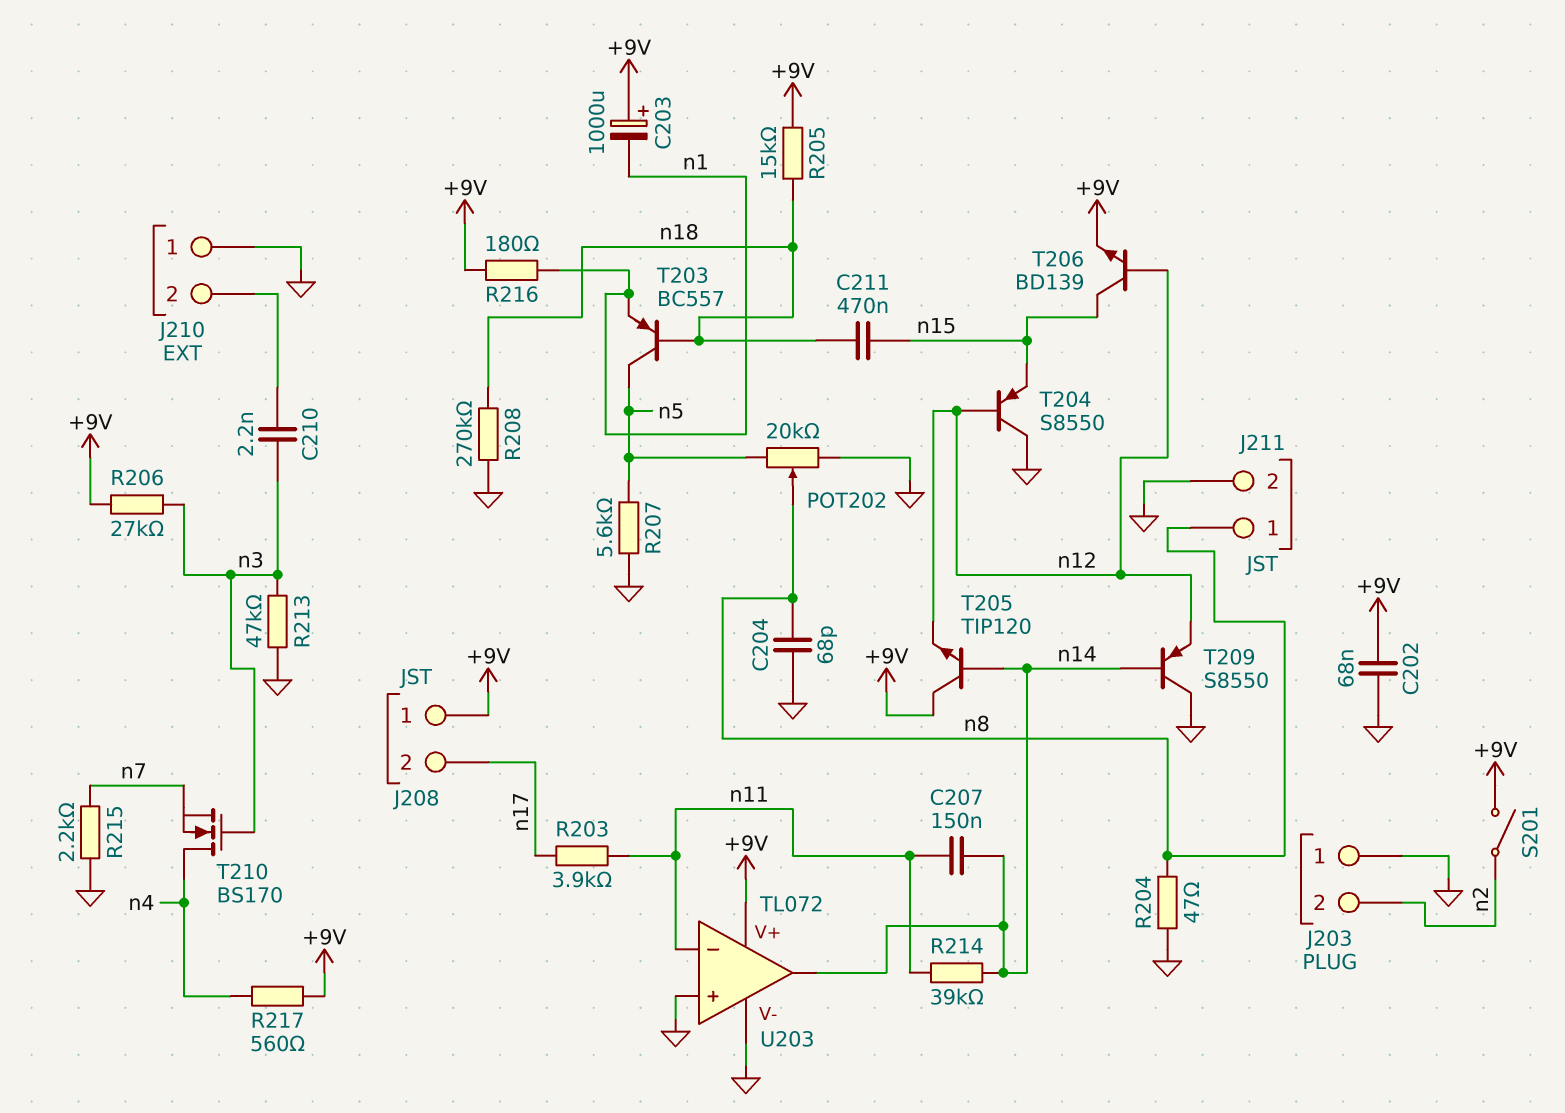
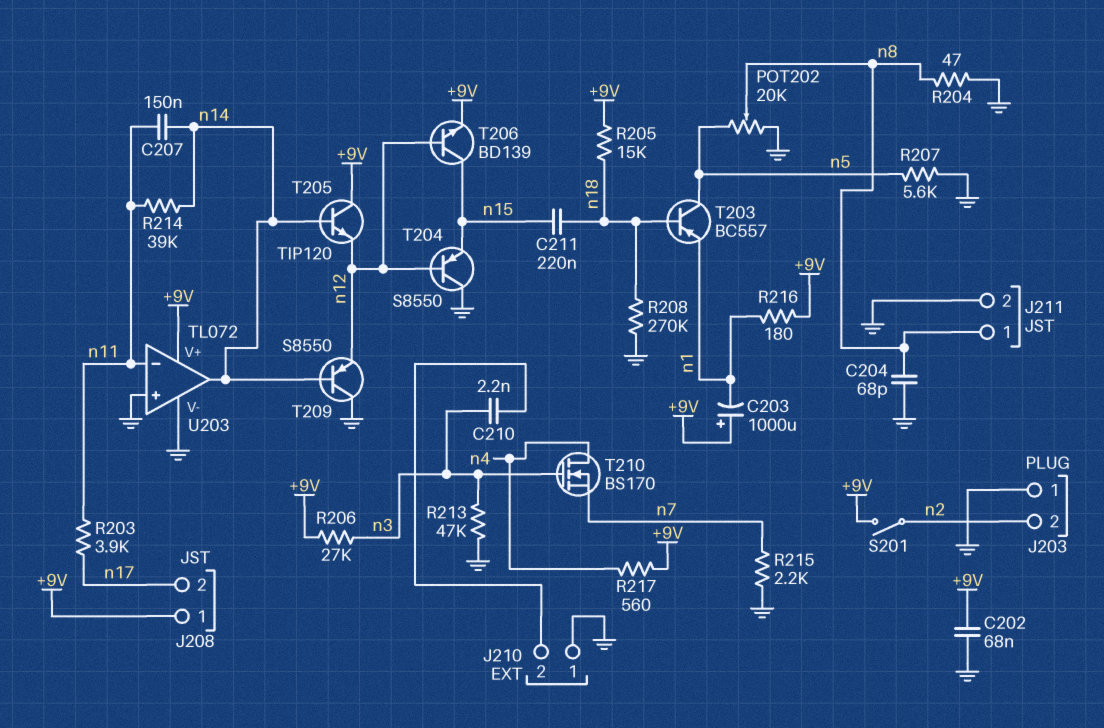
C211: 470nF (n15, n18) -> 220nF (n15, n18)

